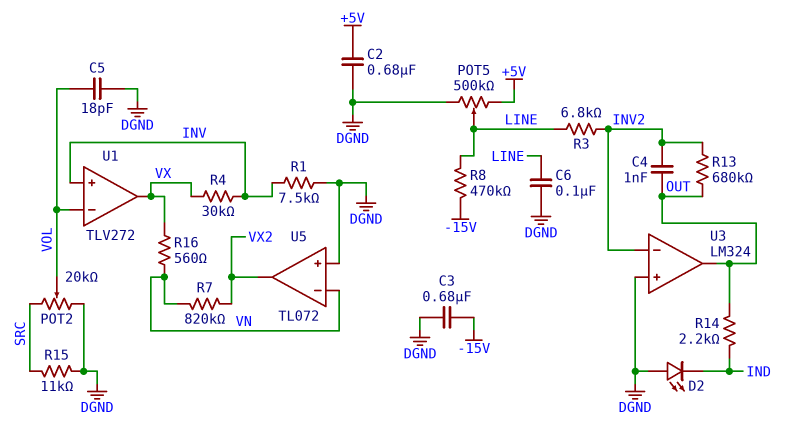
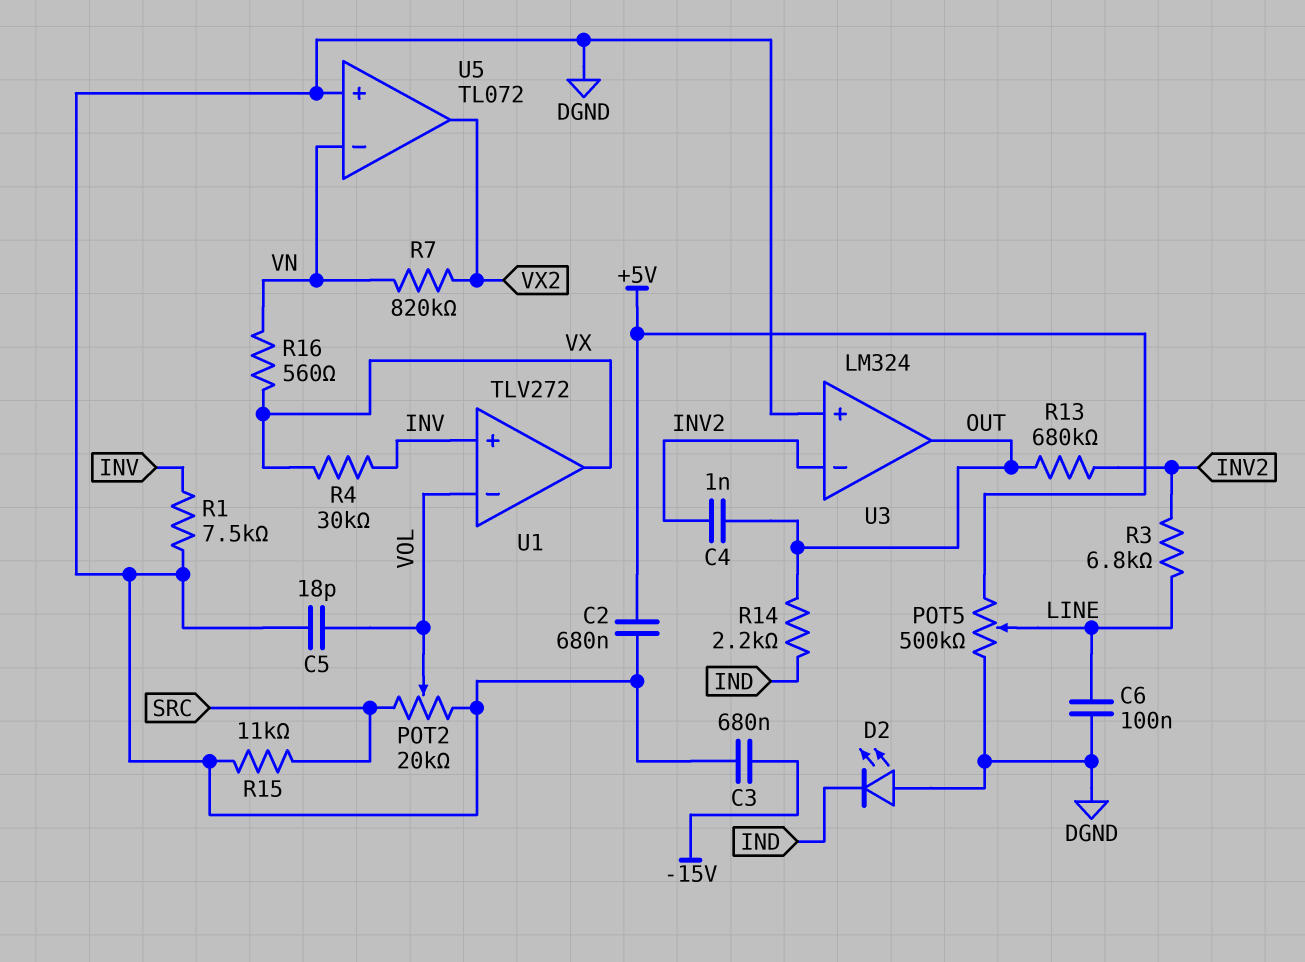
R8: 470k (-15V, LINE) -> none

